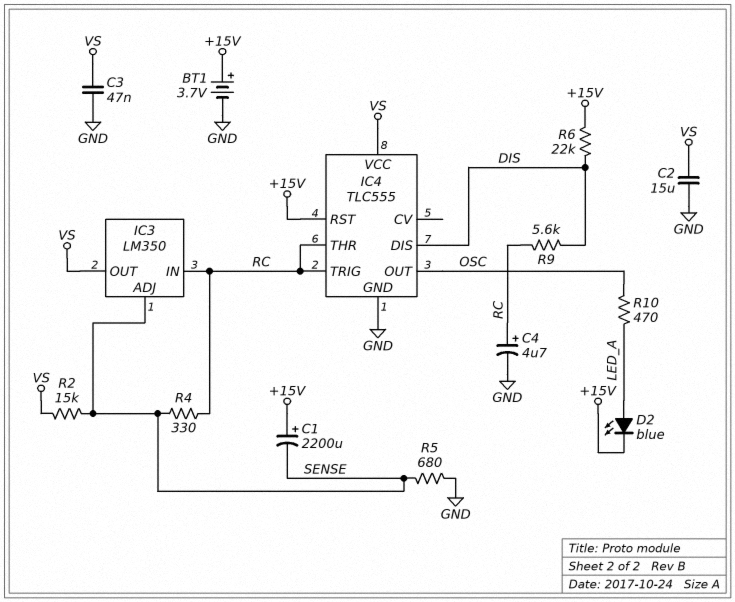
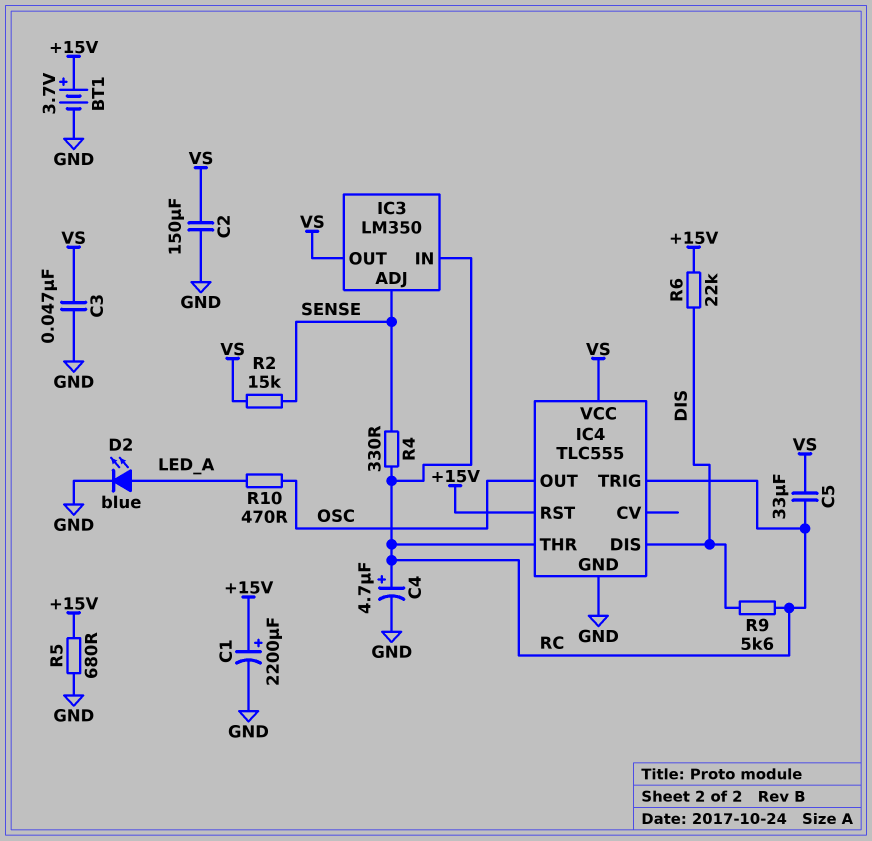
C1: 2200uF (plus +15V, minus SENSE) -> 2200uF (plus +15V, minus GND)
C2: 15uF (GND, VS) -> 150uF (GND, VS)
C5: none -> 33uF (RC, VS)
D2: LED blue (A LED_A, K +15V) -> LED blue (A LED_A, K GND)
R5: 680 (GND, SENSE) -> 680 (+15V, GND)

